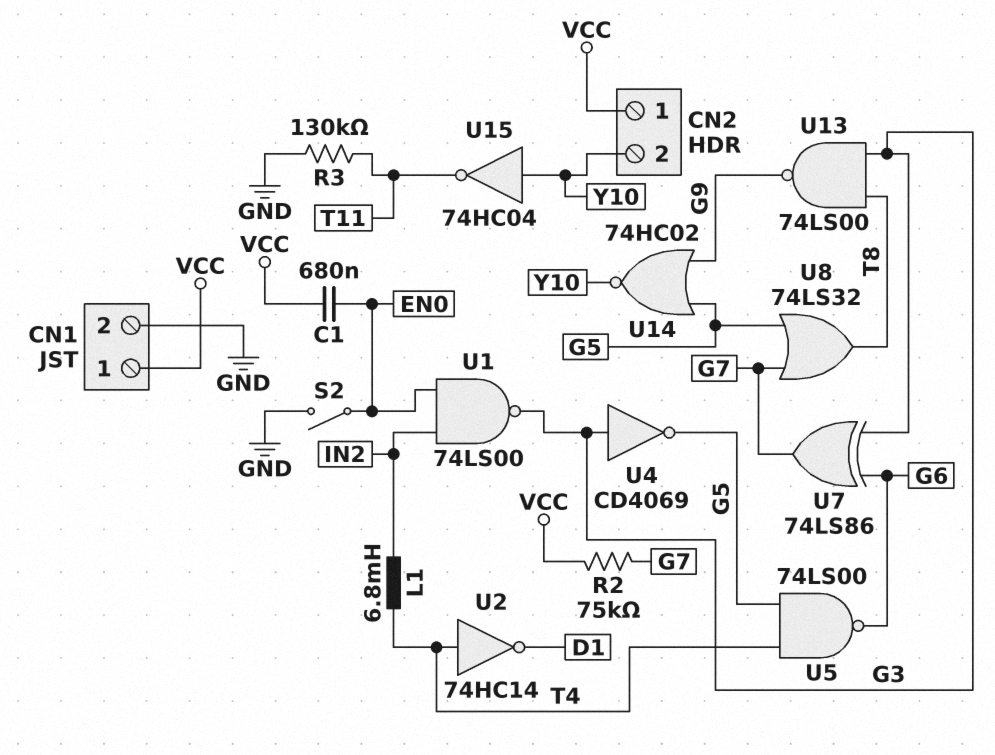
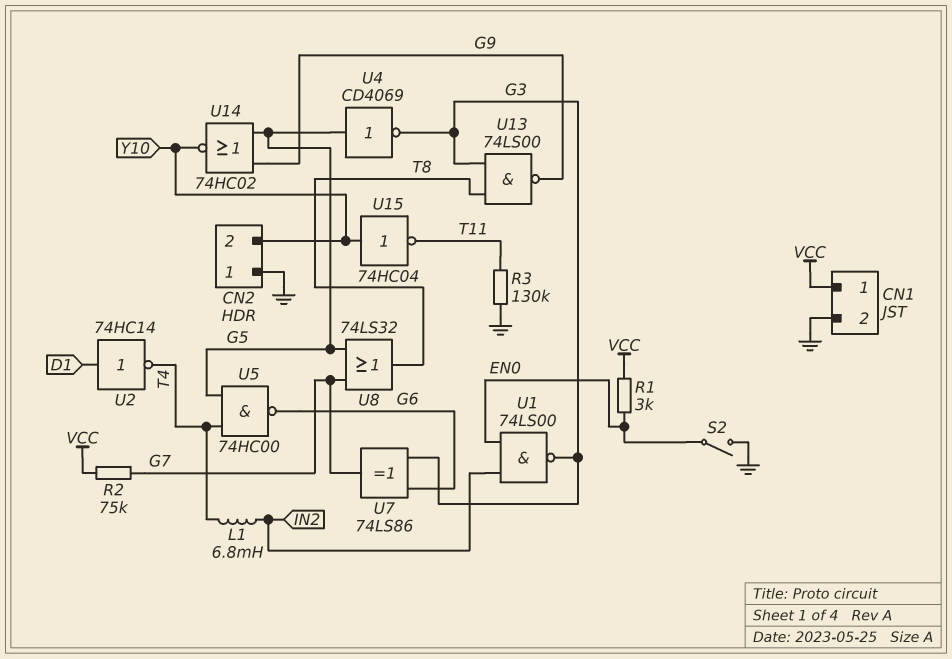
C1: 680nF (EN0, VCC) -> none
CN2 pin 1: VCC -> GND
R1: none -> 3k (EN0, VCC)
U2: NOT 74HC14 (in T4, out D1) -> NOT 74HC14 (in D1, out T4)
U4: NOT CD4069 (in G3, out G5) -> NOT CD4069 (in G5, out G3)
U5: NAND 74LS00 (in G5, in T4, out G6) -> NAND 74HC00 (in G5, in T4, out G6)

